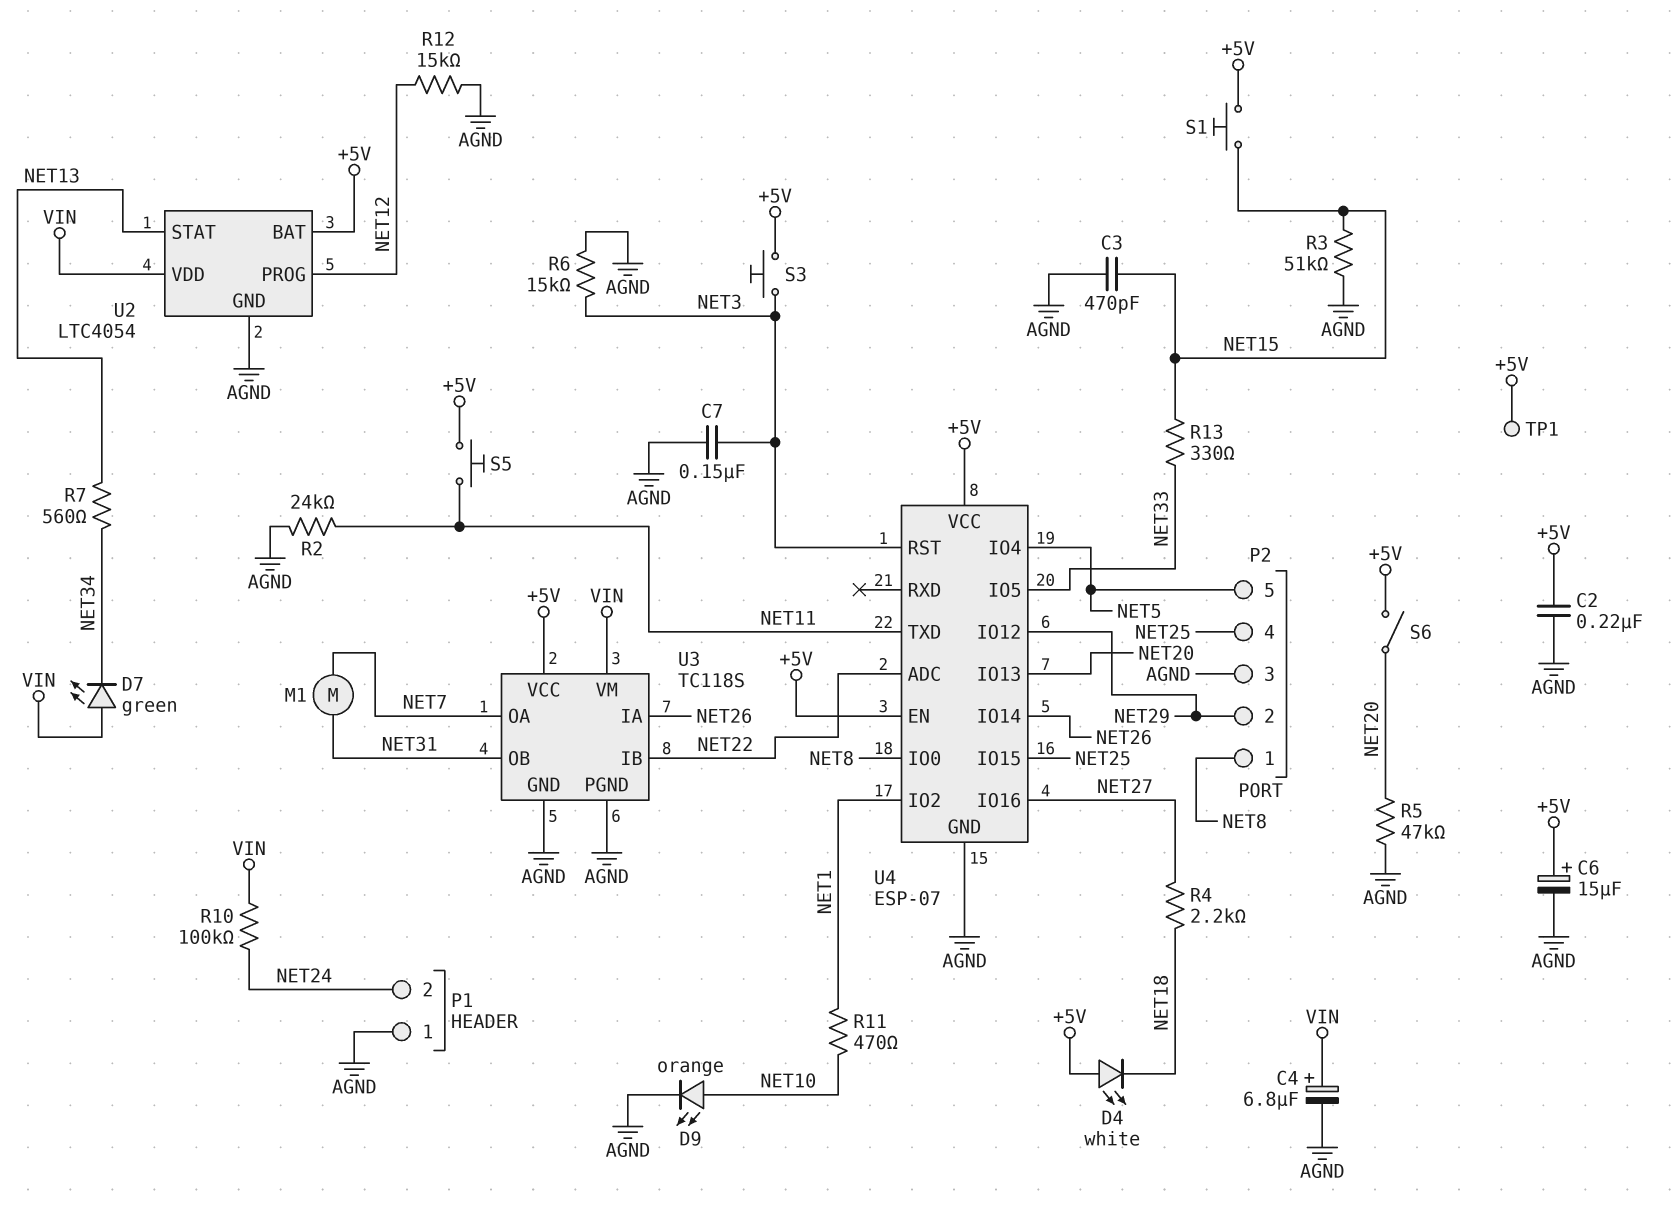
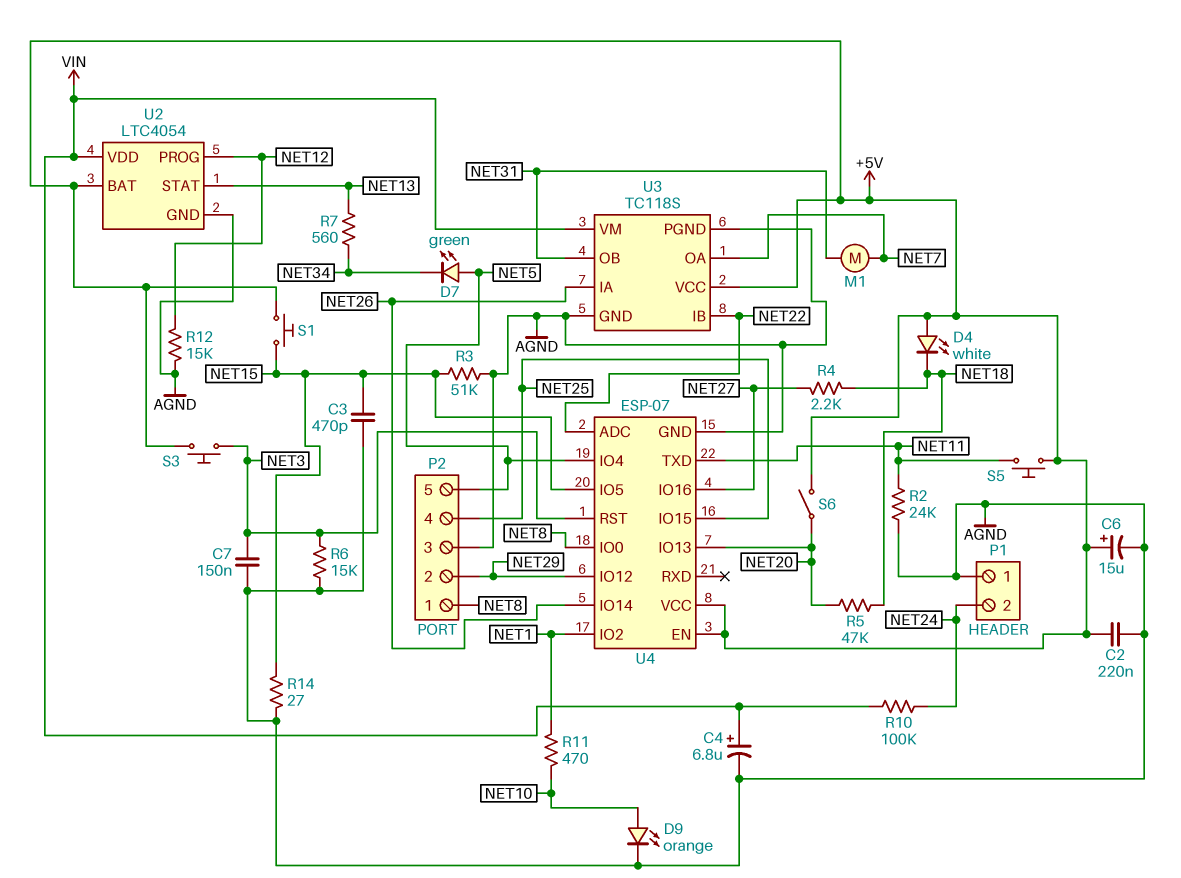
D7: LED green (A VIN, K NET34) -> LED green (A NET5, K NET34)
R5: 47k (AGND, NET20) -> 47k (NET18, NET20)
R13: 330 (NET15, NET33) -> none
R14: none -> 27 (AGND, NET15)
TP1: test point (+5V) -> none
U4 pin IO5: NET33 -> NET15

